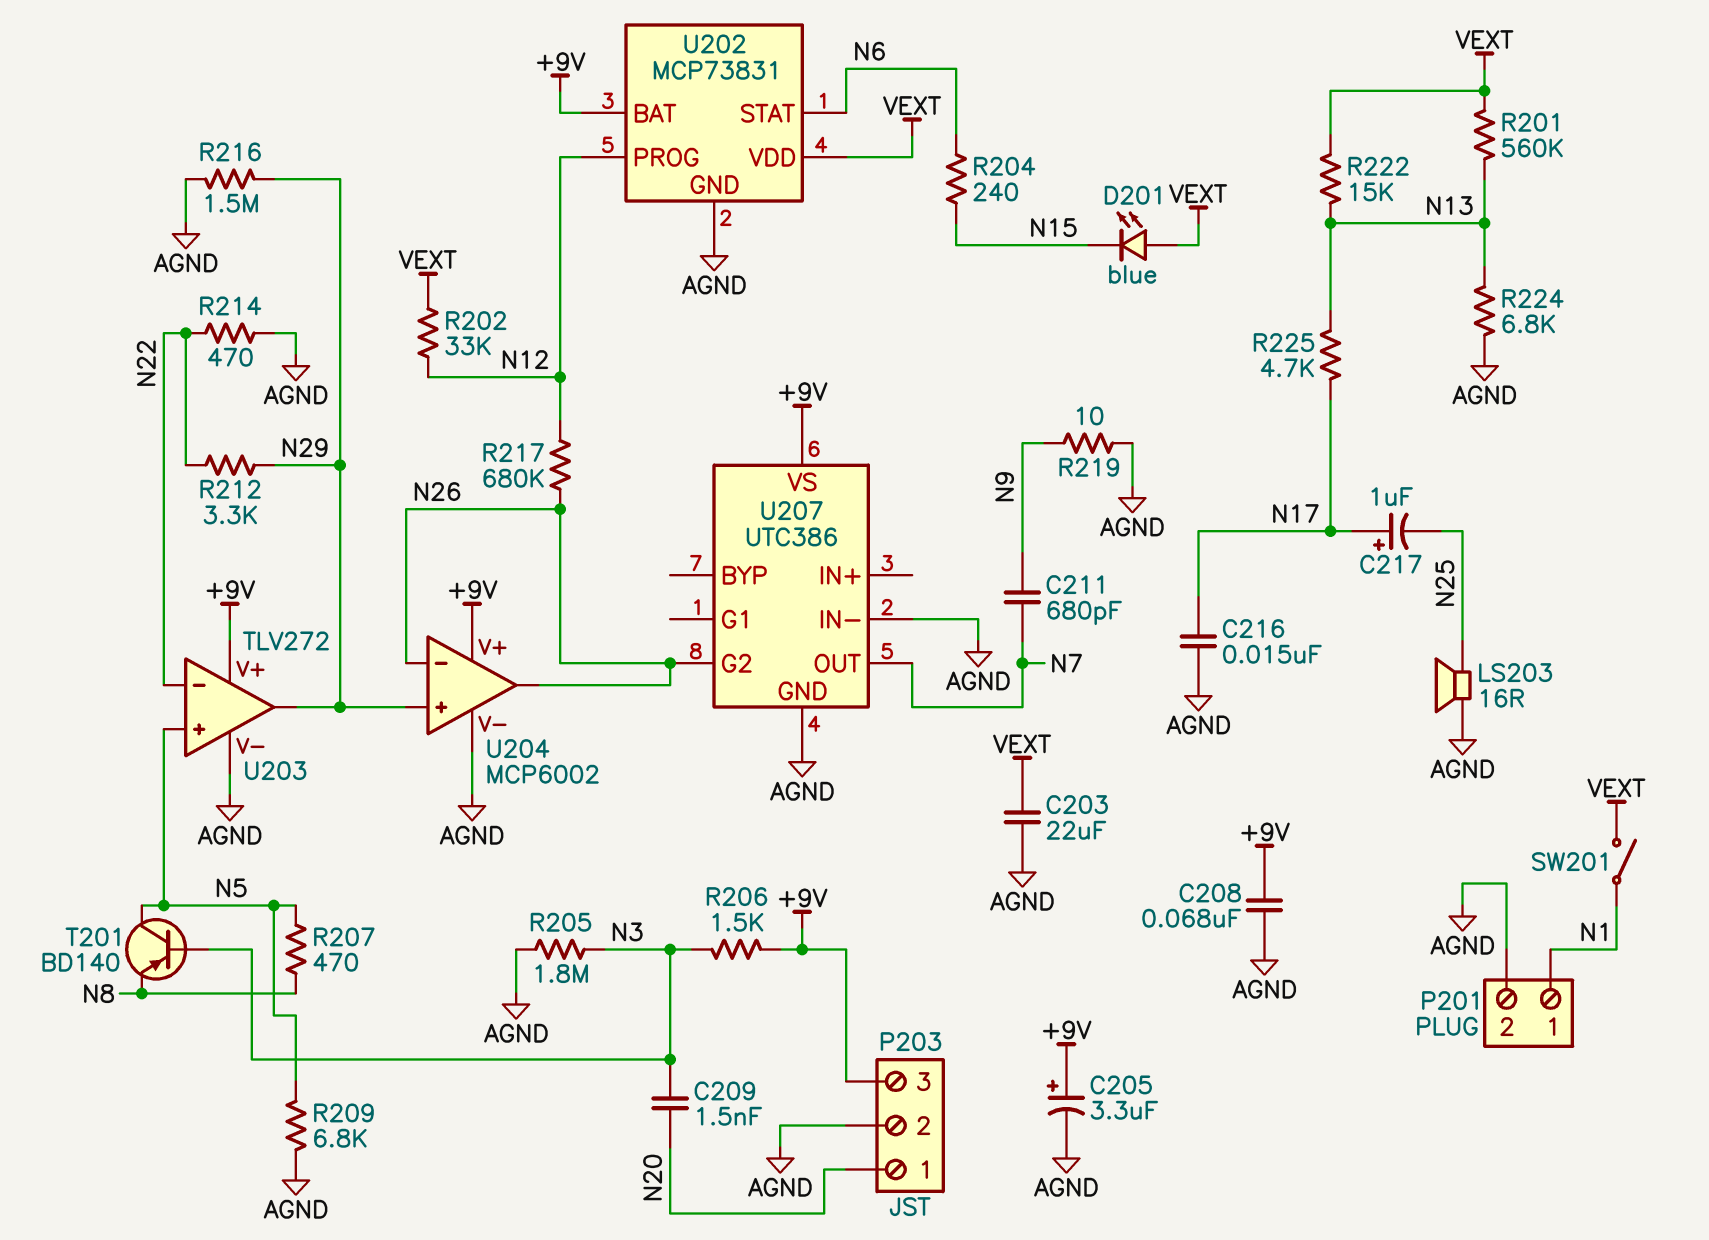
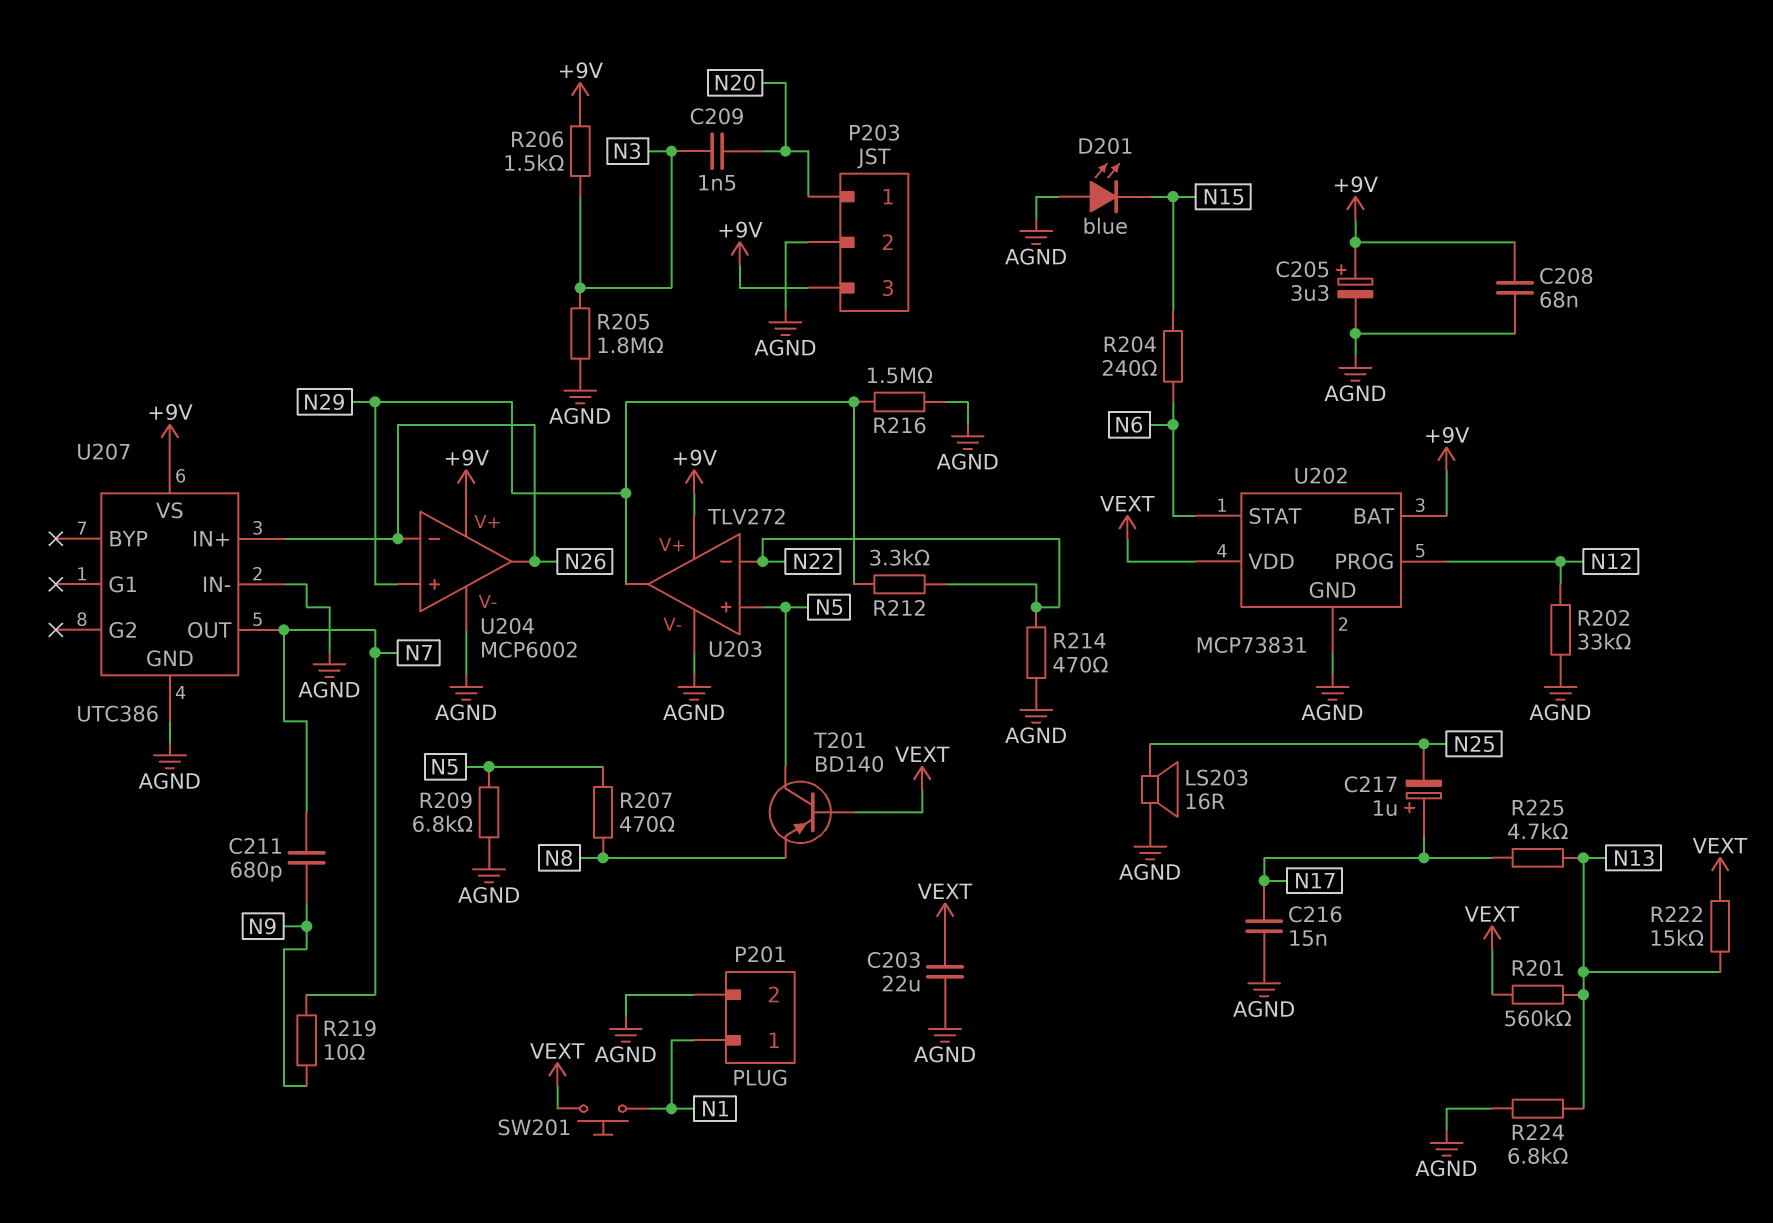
D201: LED blue (A VEXT, K N15) -> LED blue (A AGND, K N15)
R202: 33k (N12, VEXT) -> 33k (AGND, N12)
R217: 680k (N12, N26) -> none
R219: 10 (AGND, N9) -> 10 (N7, N9)
SW201: switch (N1, VEXT) -> button (N1, VEXT)
T201: PNP BD140 (B N3, C N5, E N8) -> PNP BD140 (B VEXT, C N5, E N8)
U207 pin G2: N26 -> none
U207 pin IN+: none -> N26

